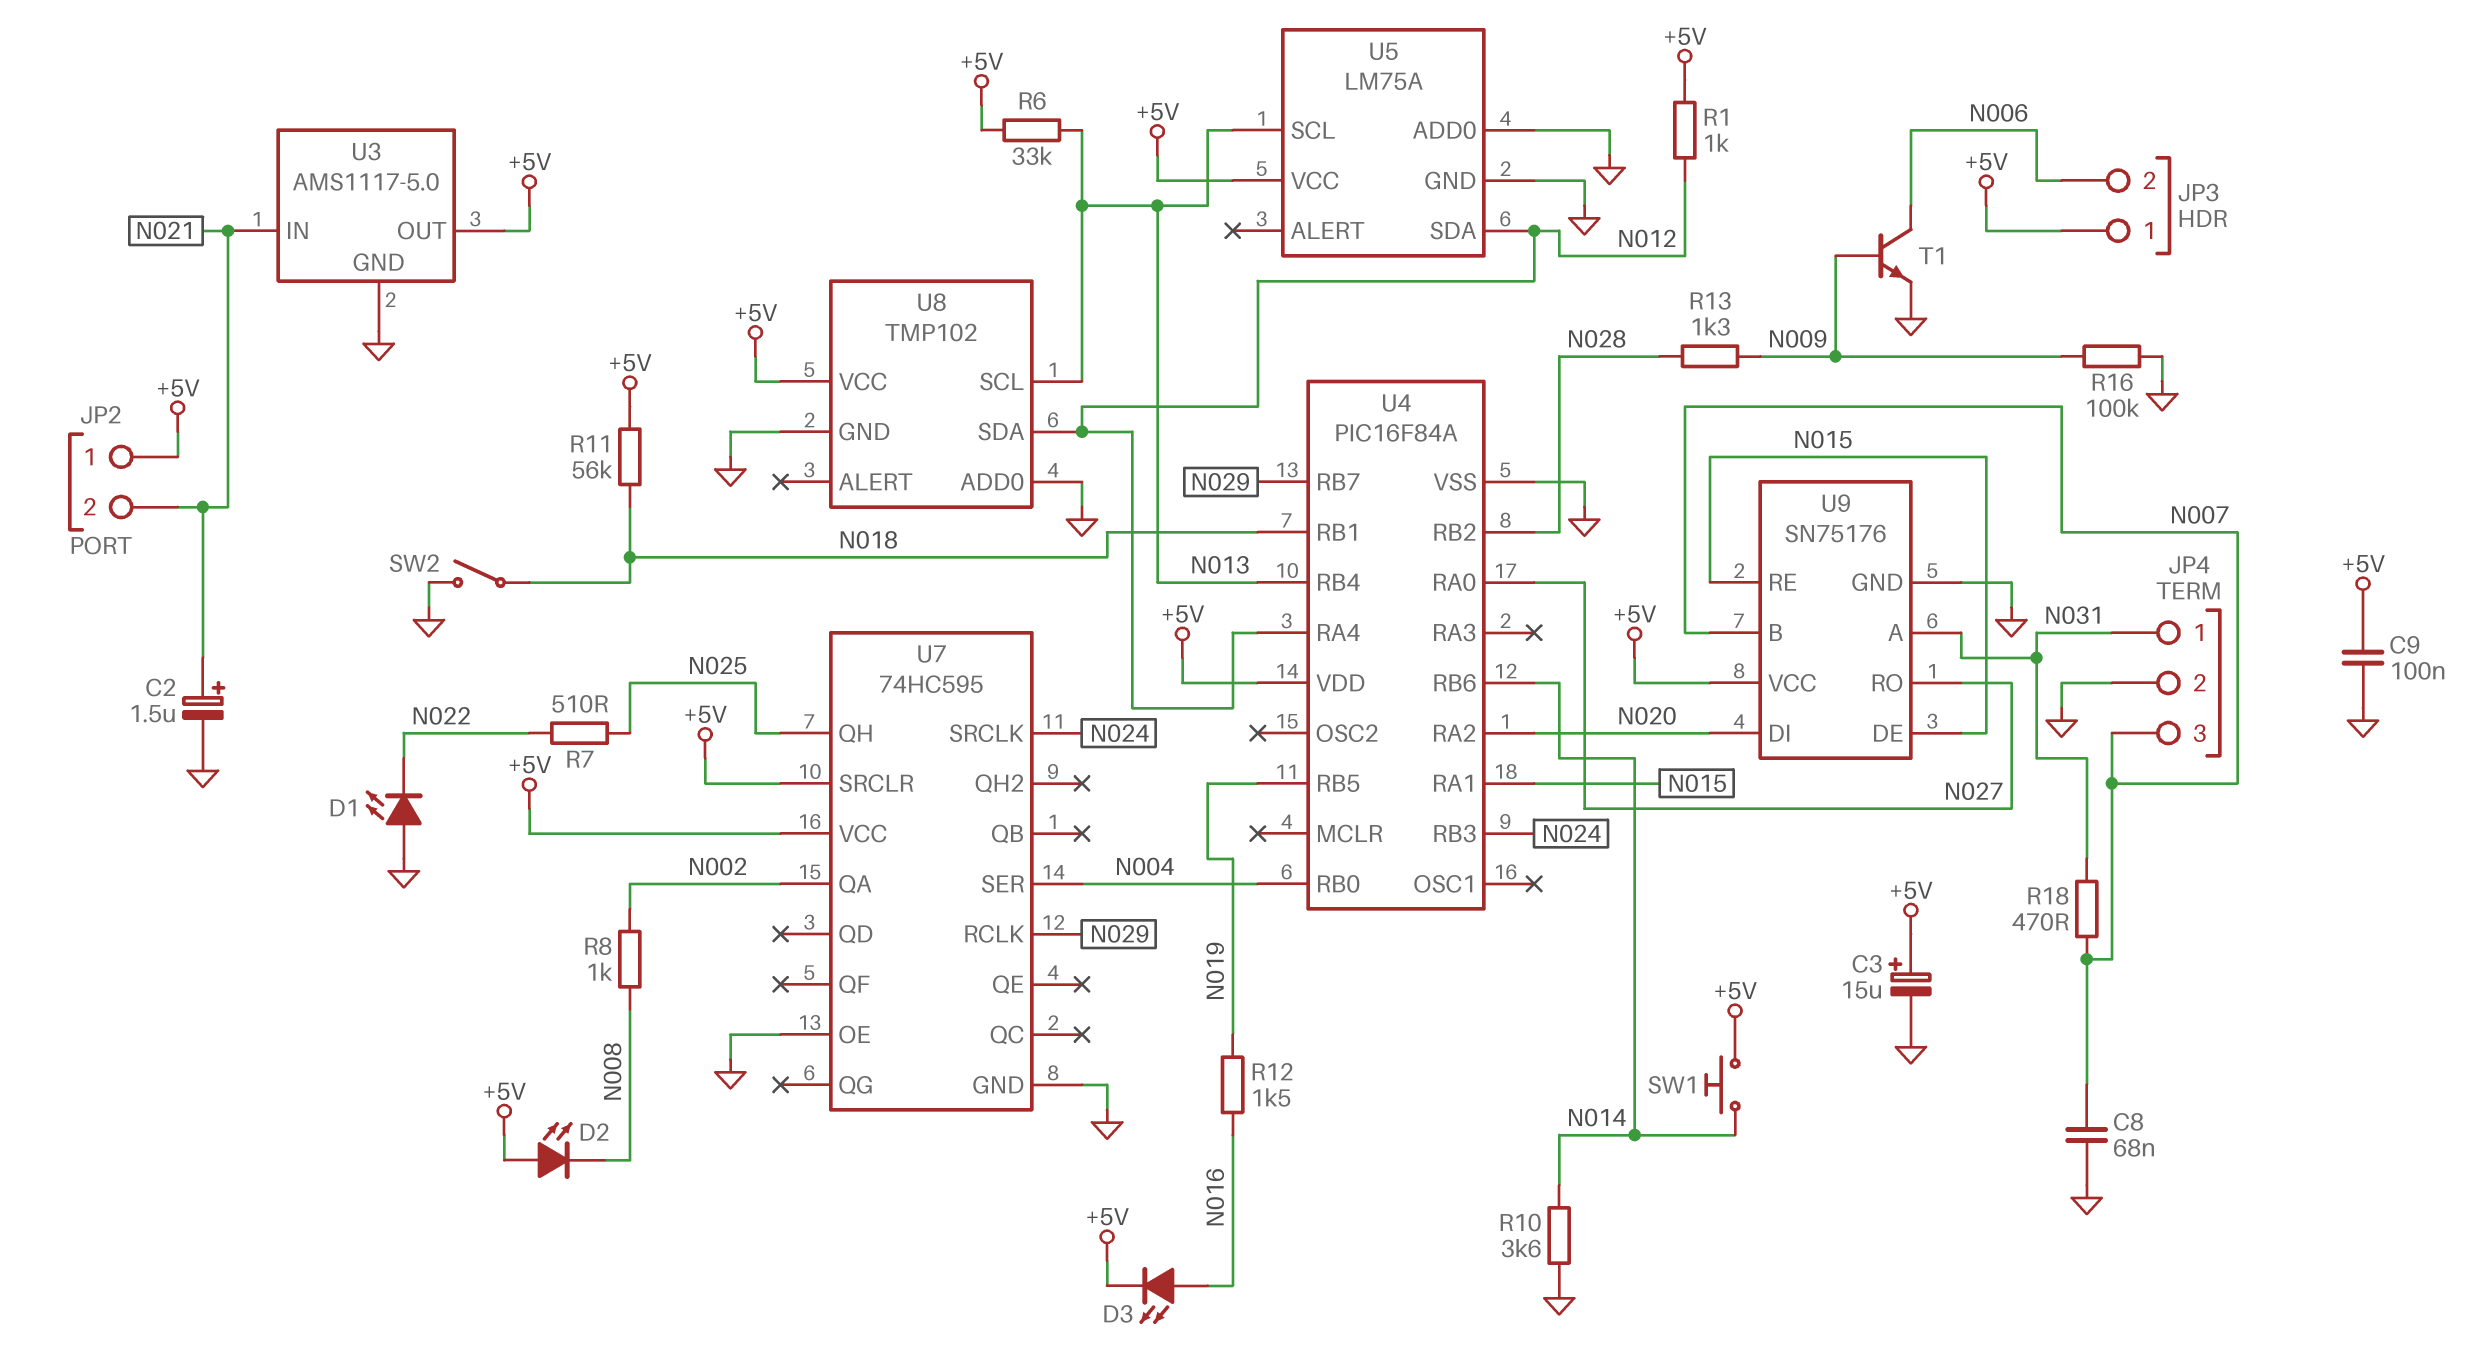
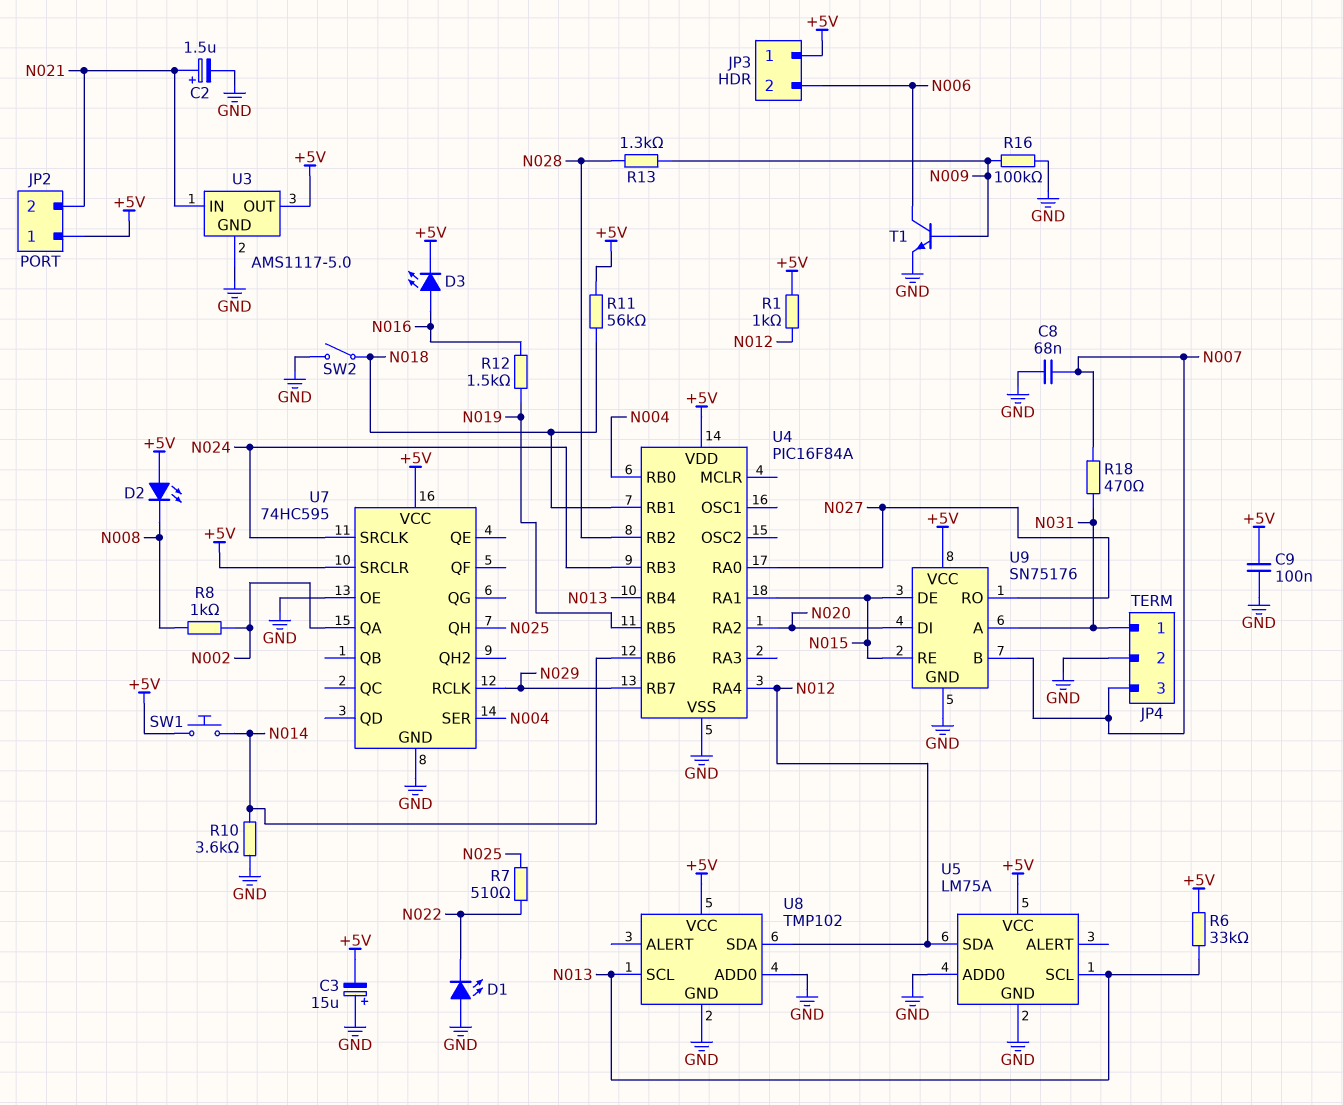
C3: 15uF (plus +5V, minus GND) -> 15uF (plus GND, minus +5V)

